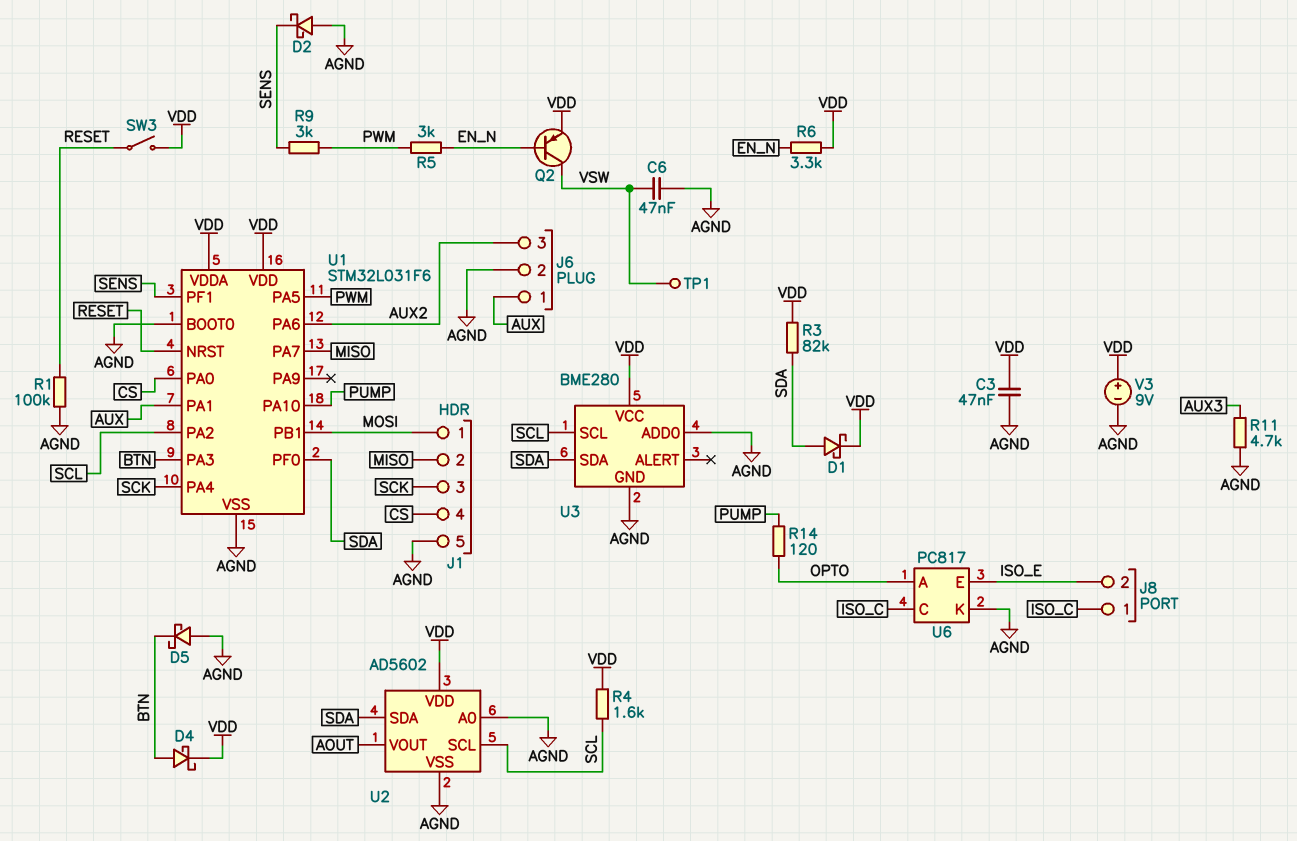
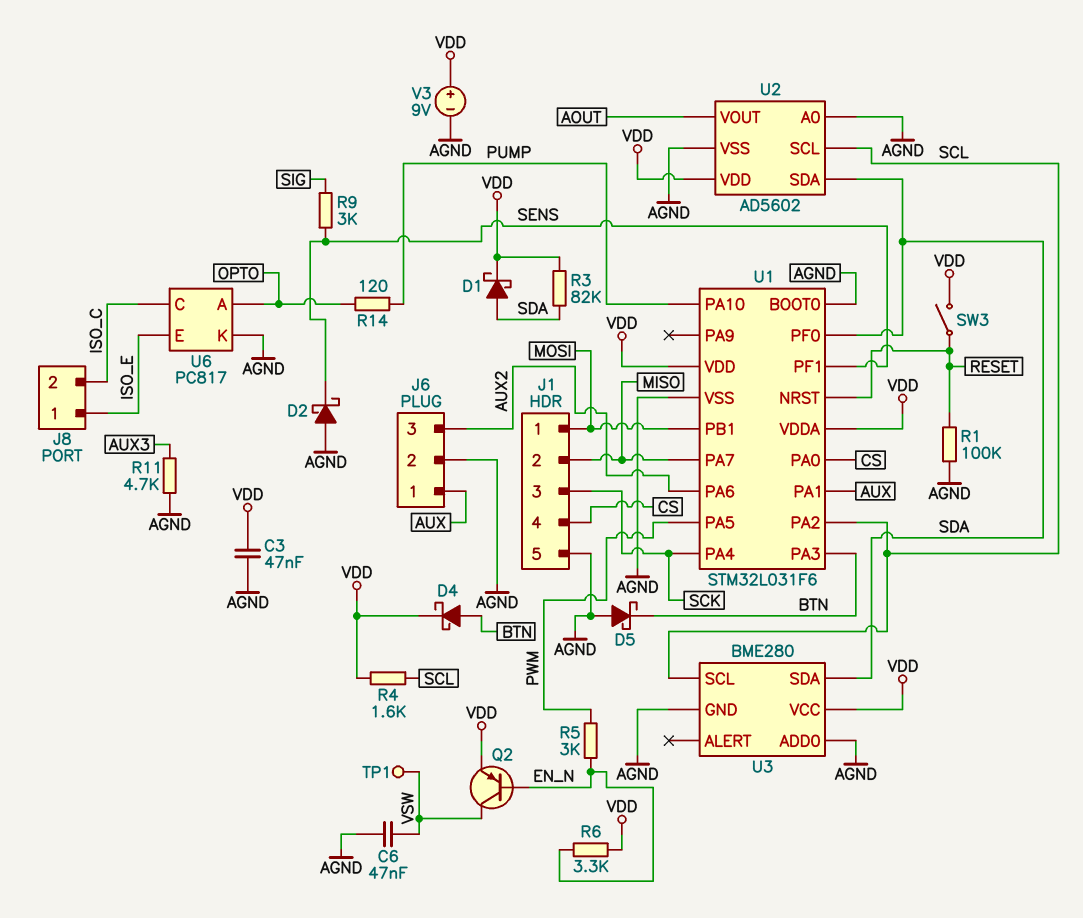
J8 pin 1: ISO_C -> ISO_E
J8 pin 2: ISO_E -> ISO_C
R9: 3k (PWM, SENS) -> 3k (SENS, SIG)

